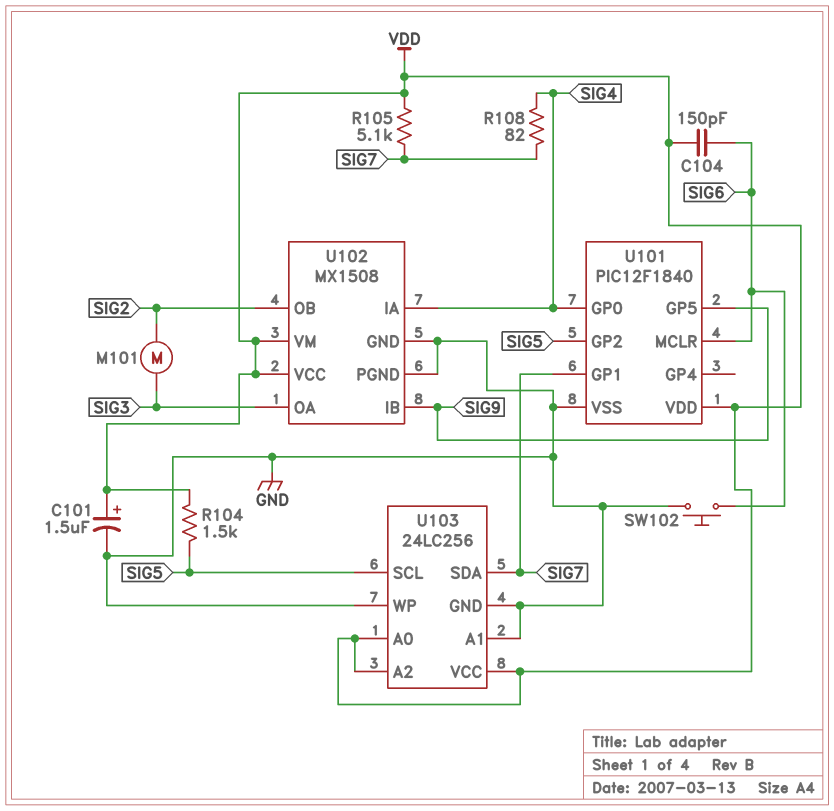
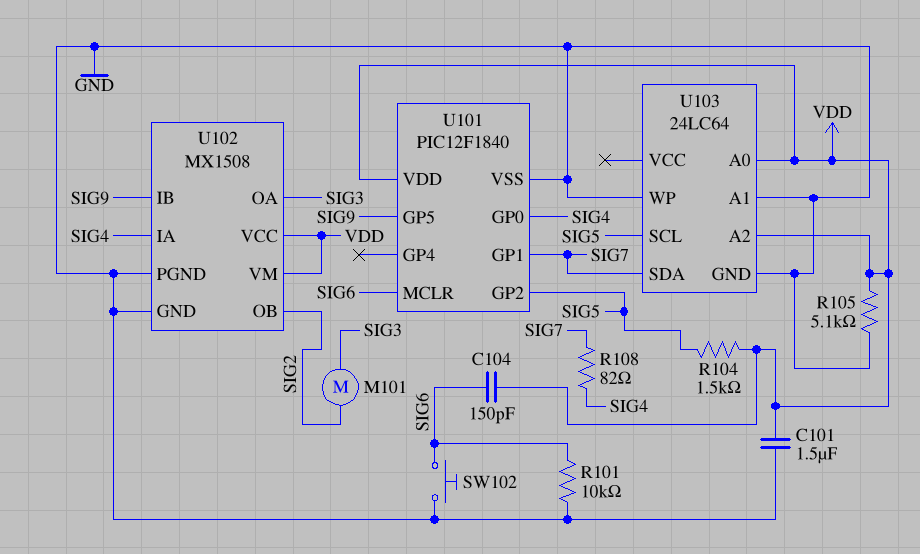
C101: 1.5uF (plus VDD, minus GND) -> 1.5uF (GND, VDD)
R101: none -> 10k (GND, SIG6)
R105: 5.1k (SIG7, VDD) -> 5.1k (GND, VDD)
U103: 24LC256 -> 24LC64
U103 pin VCC: VDD -> none

